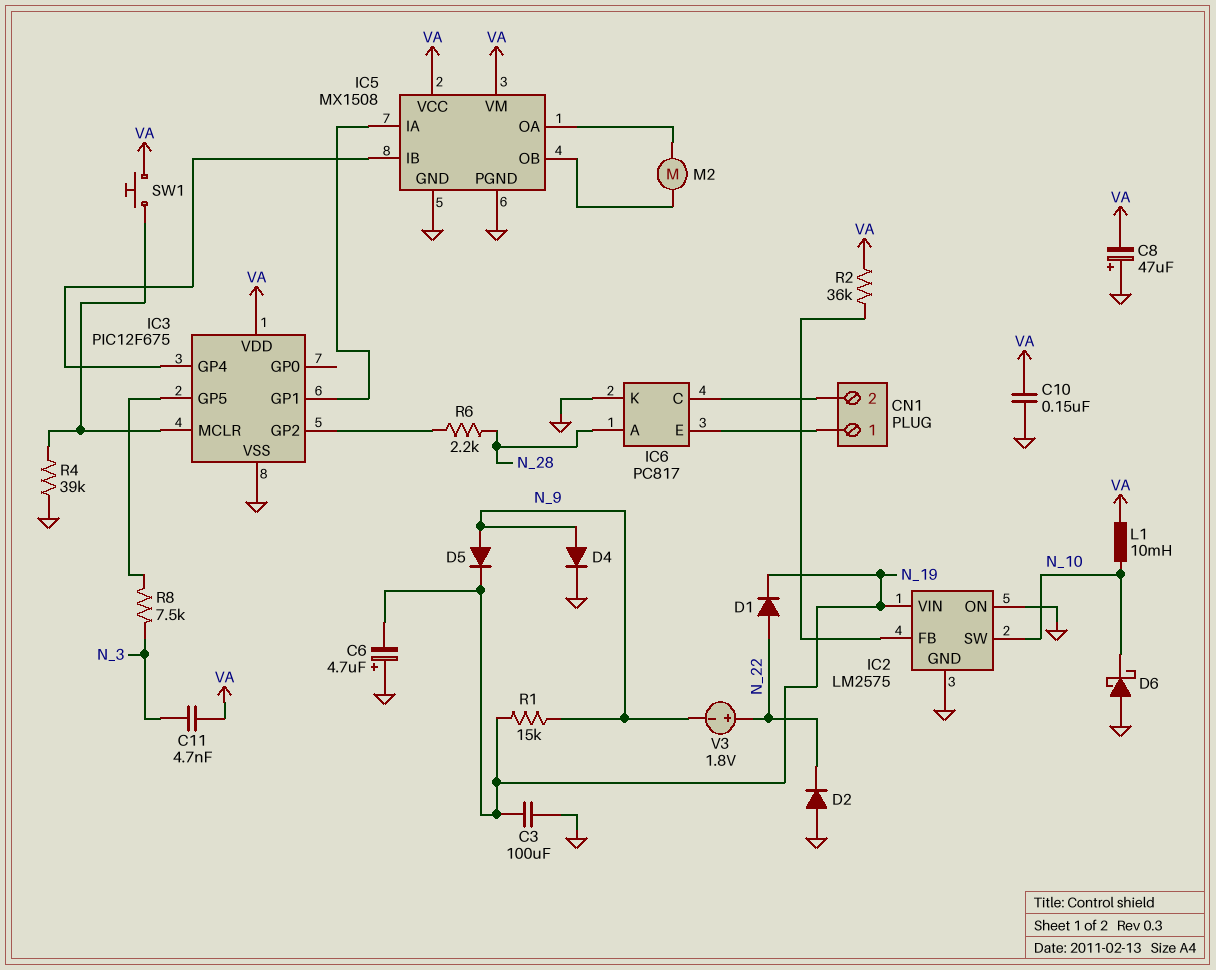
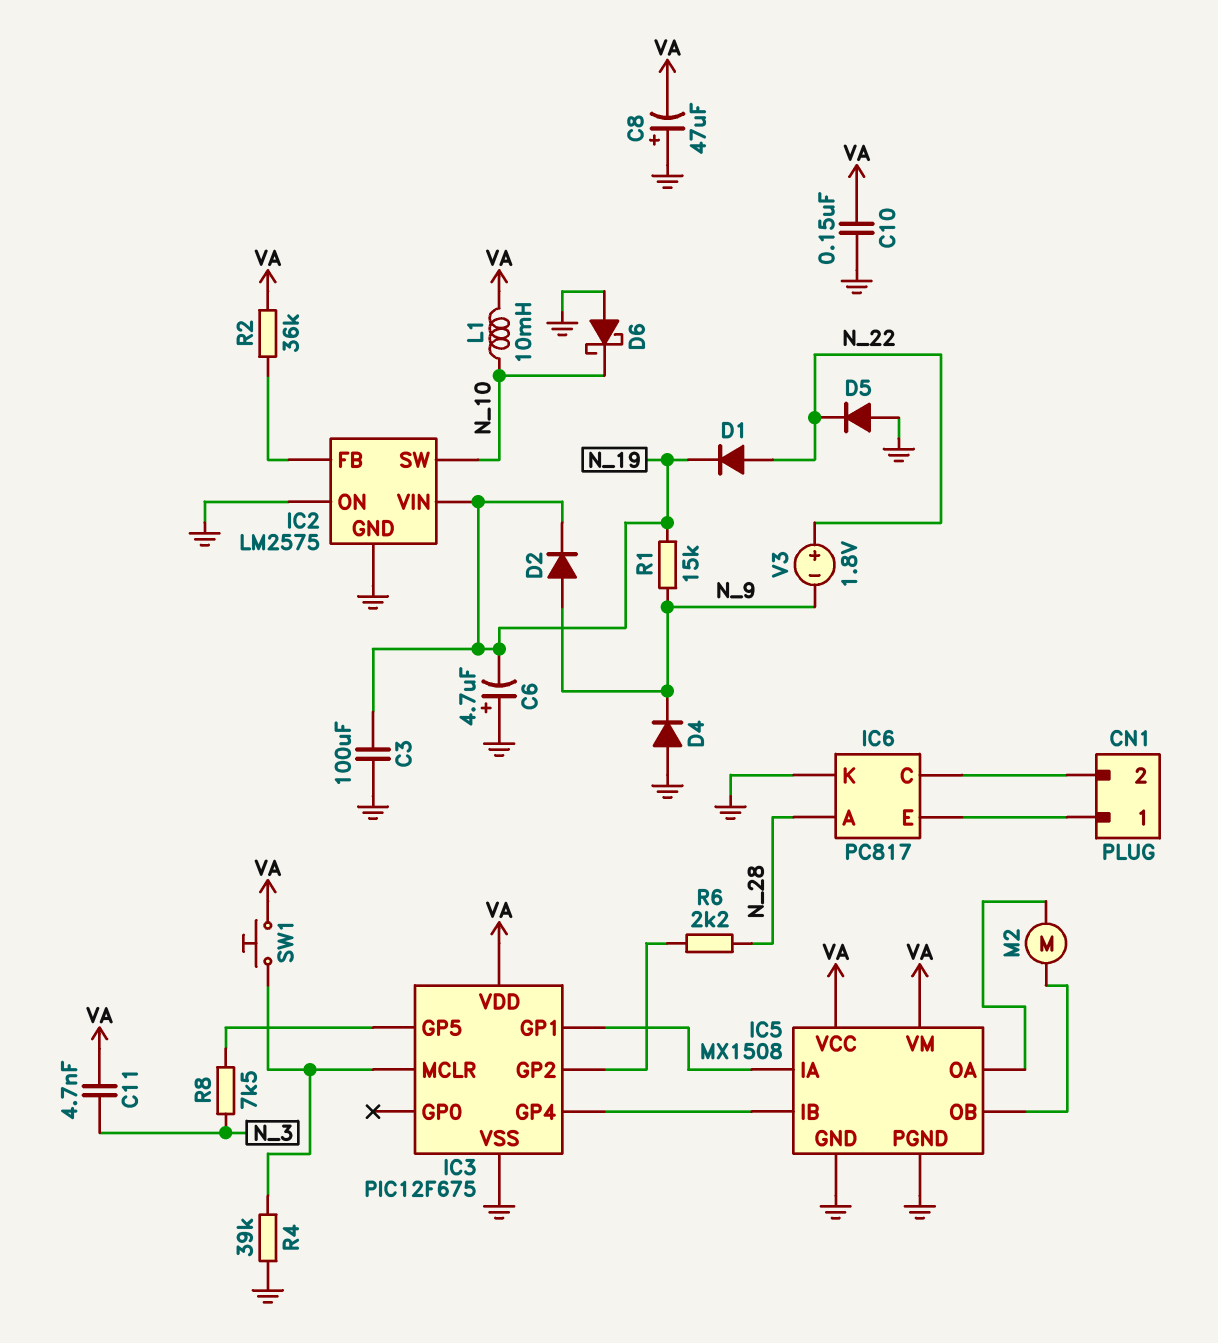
D2: diode (A GND, K N_22) -> diode (A N_9, K N_19)
D4: diode (A N_9, K GND) -> diode (A GND, K N_9)
D5: diode (A N_9, K N_19) -> diode (A GND, K N_22)

